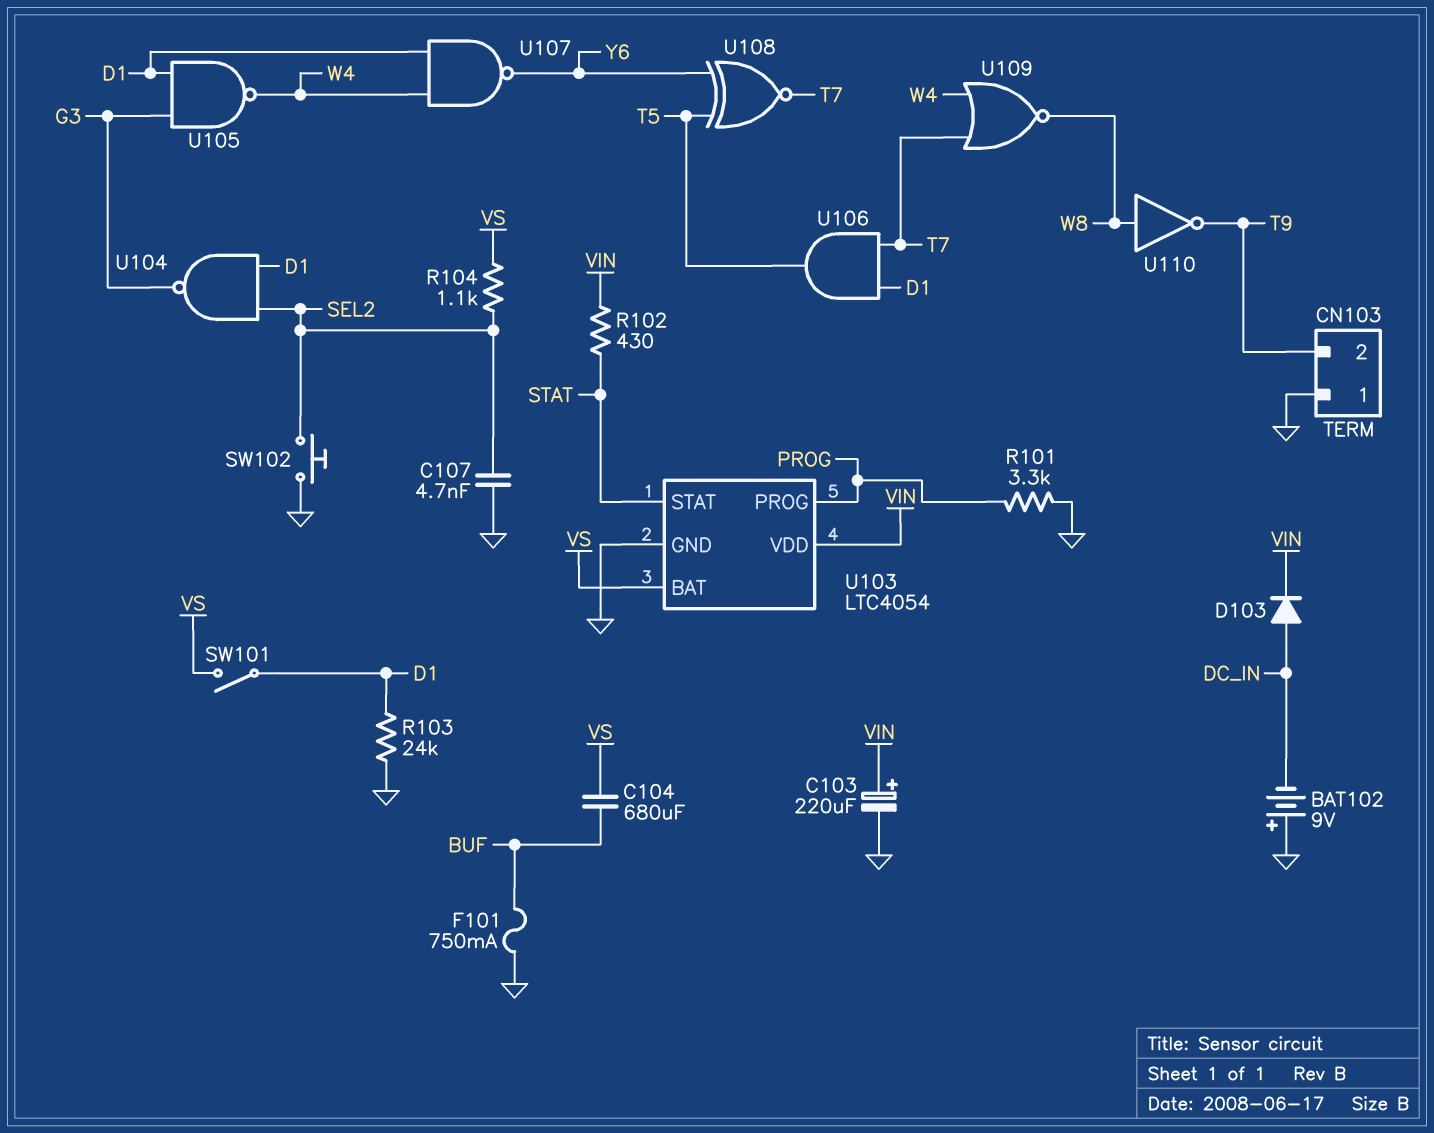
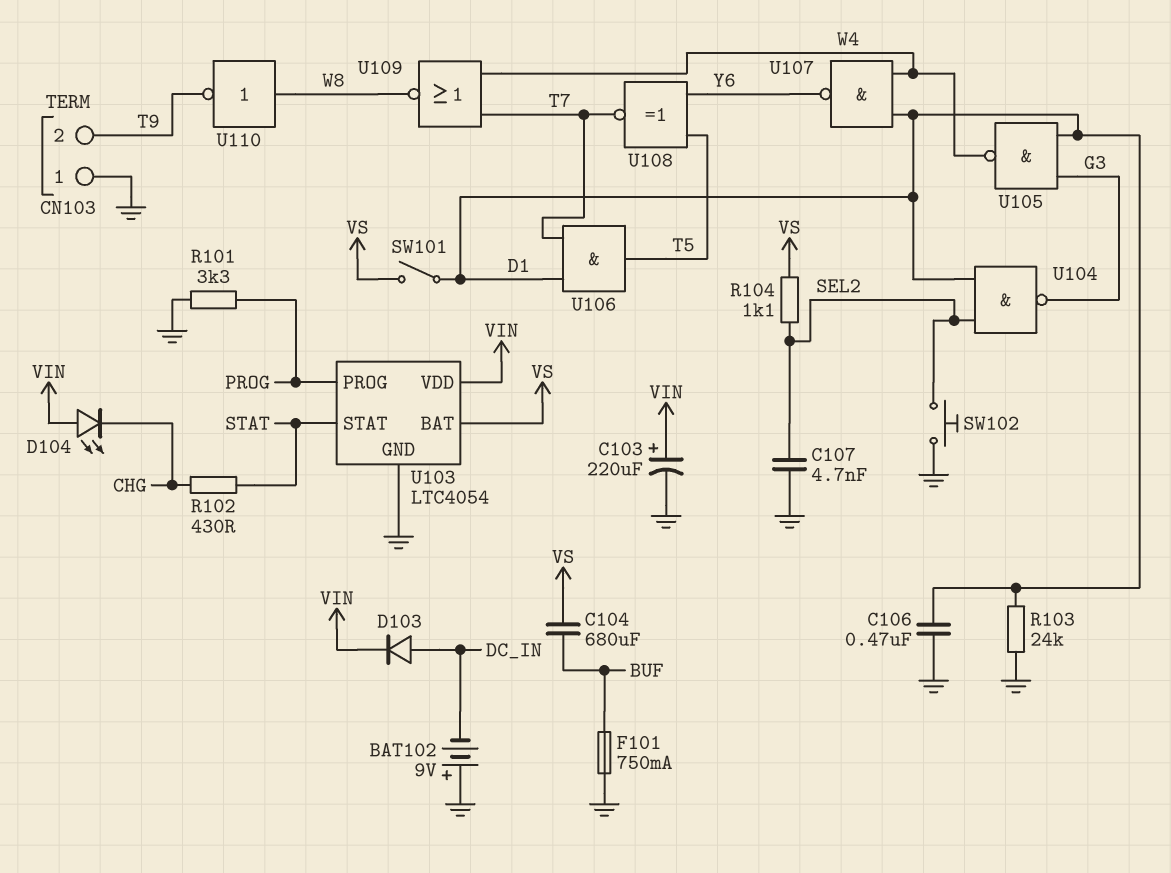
C106: none -> 470nF (D1, GND)
D104: none -> LED (A VIN, K CHG)
R102: 430 (STAT, VIN) -> 430 (CHG, STAT)

